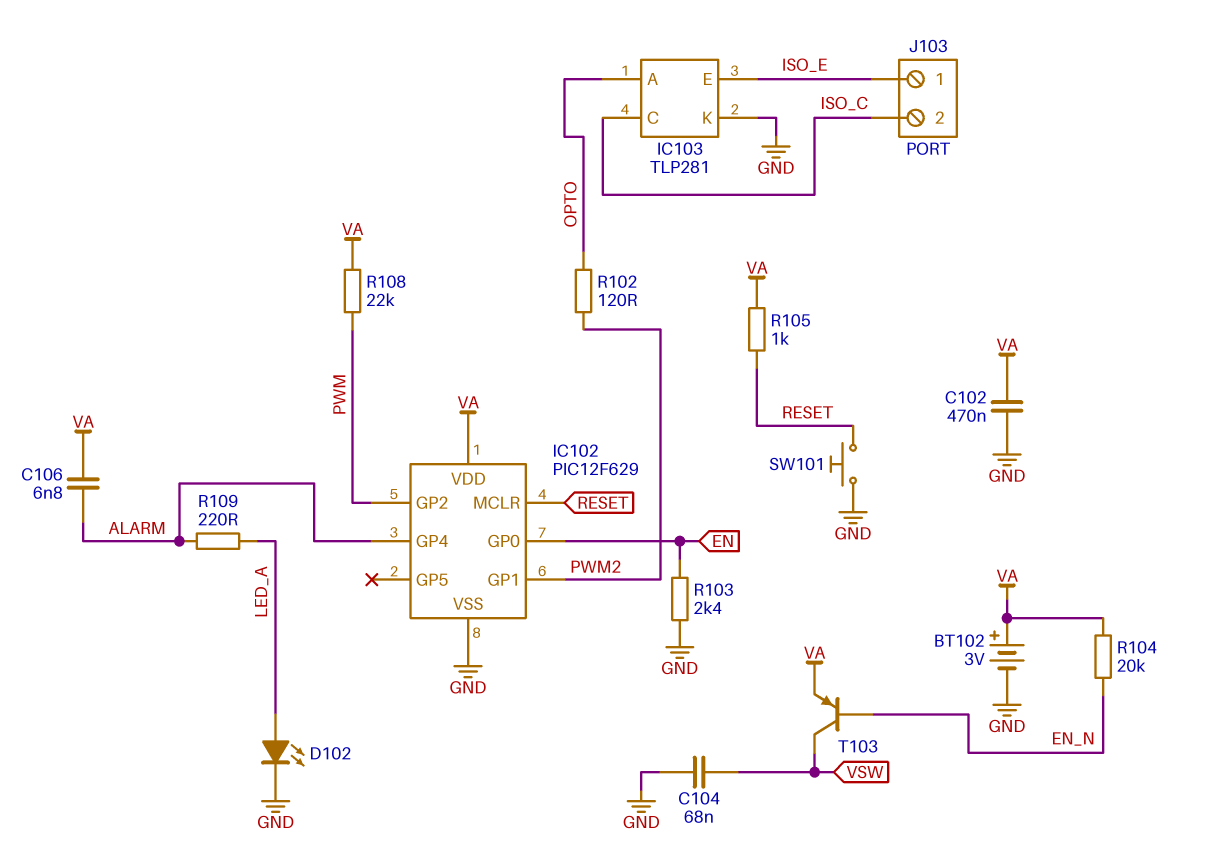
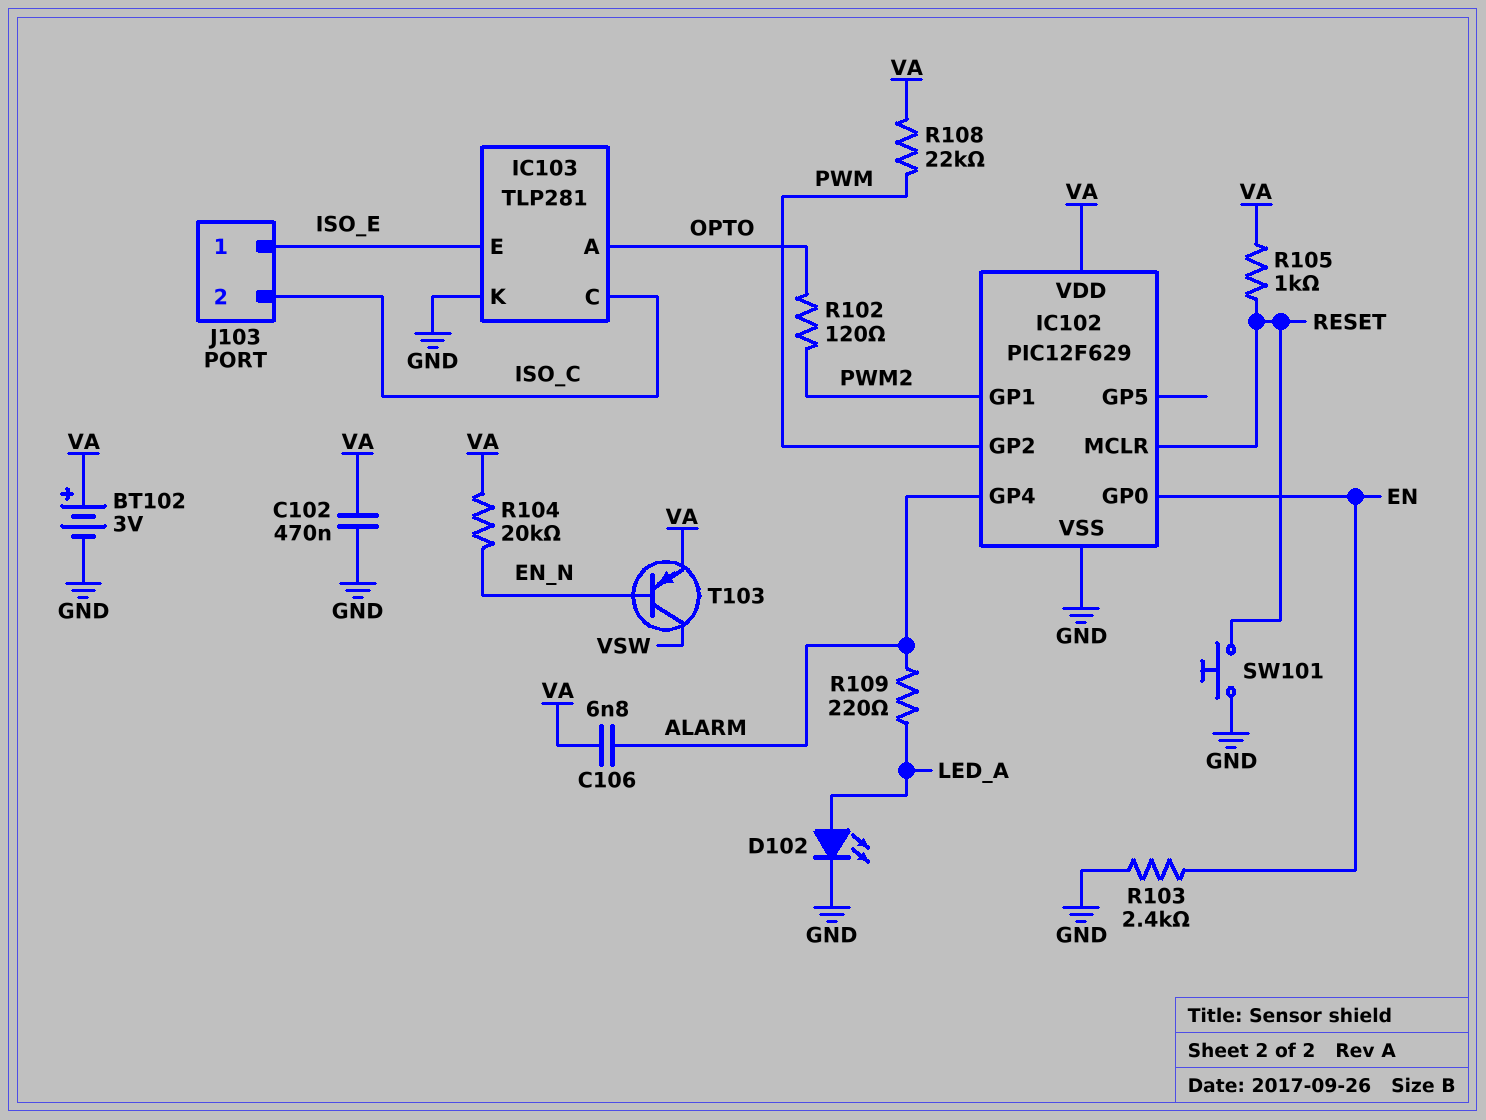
C104: 68nF (GND, VSW) -> none

